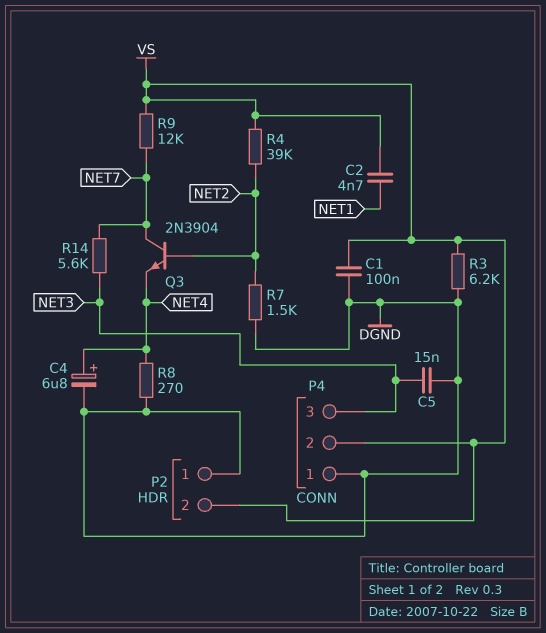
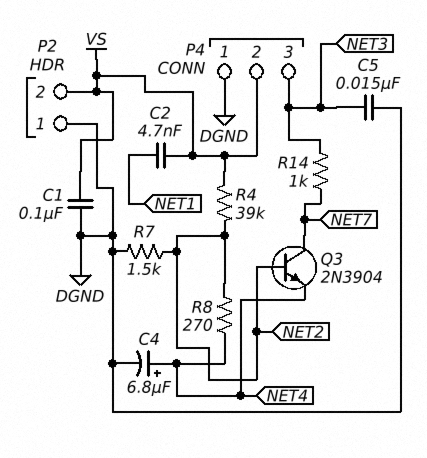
R3: 6.2k (DGND, VS) -> none
R8: 270 (DGND, NET4) -> 270 (NET2, NET4)
R9: 12k (NET7, VS) -> none
R14: 5.6k (NET3, NET7) -> 1k (NET3, NET7)

